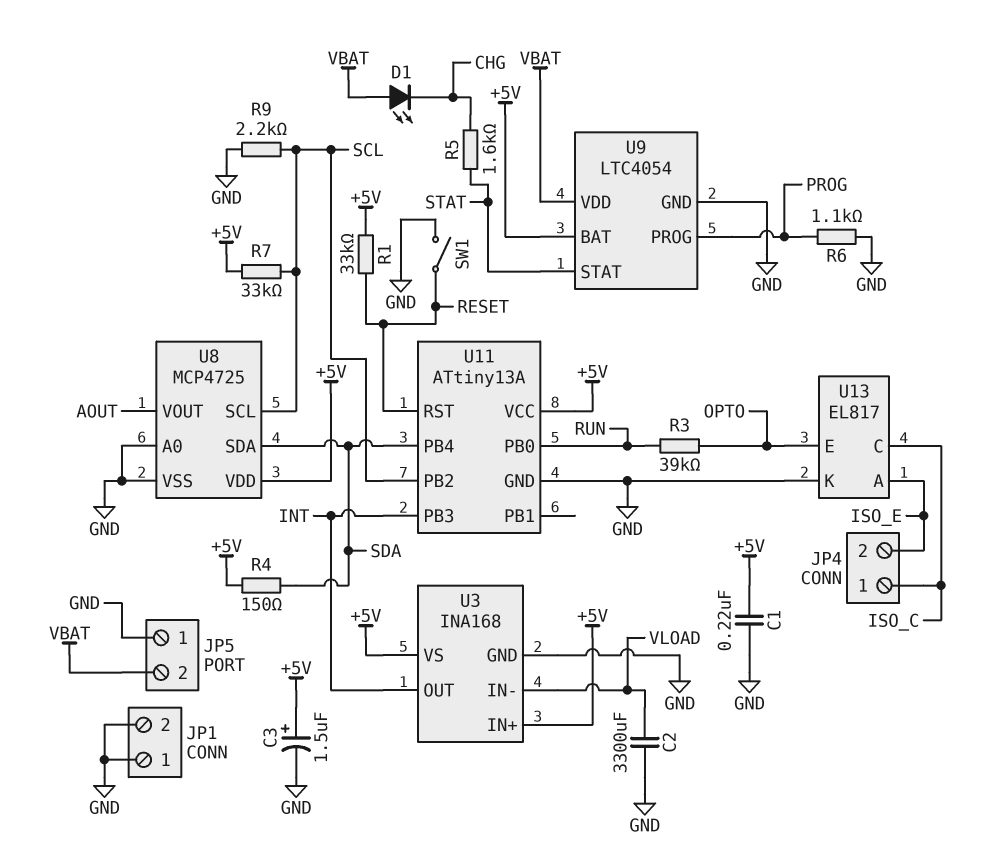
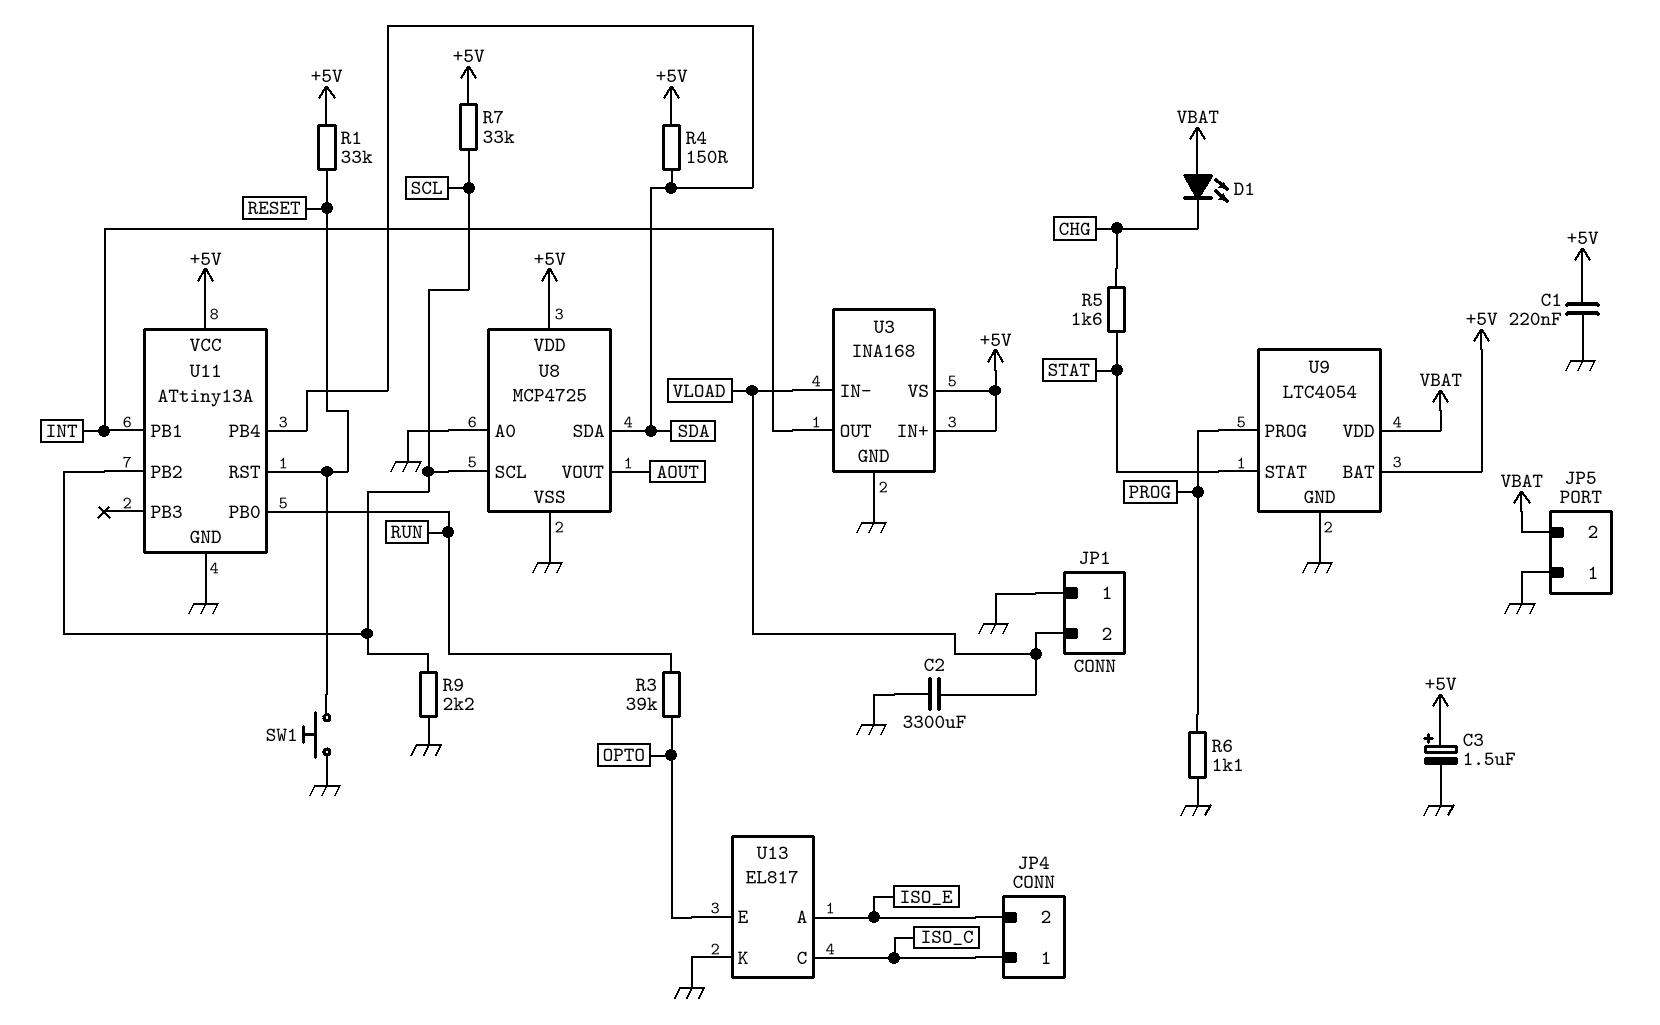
JP1 pin 2: GND -> VLOAD
SW1: switch (GND, RESET) -> button (GND, RESET)
U11 pin PB1: none -> INT
U11 pin PB3: INT -> none

